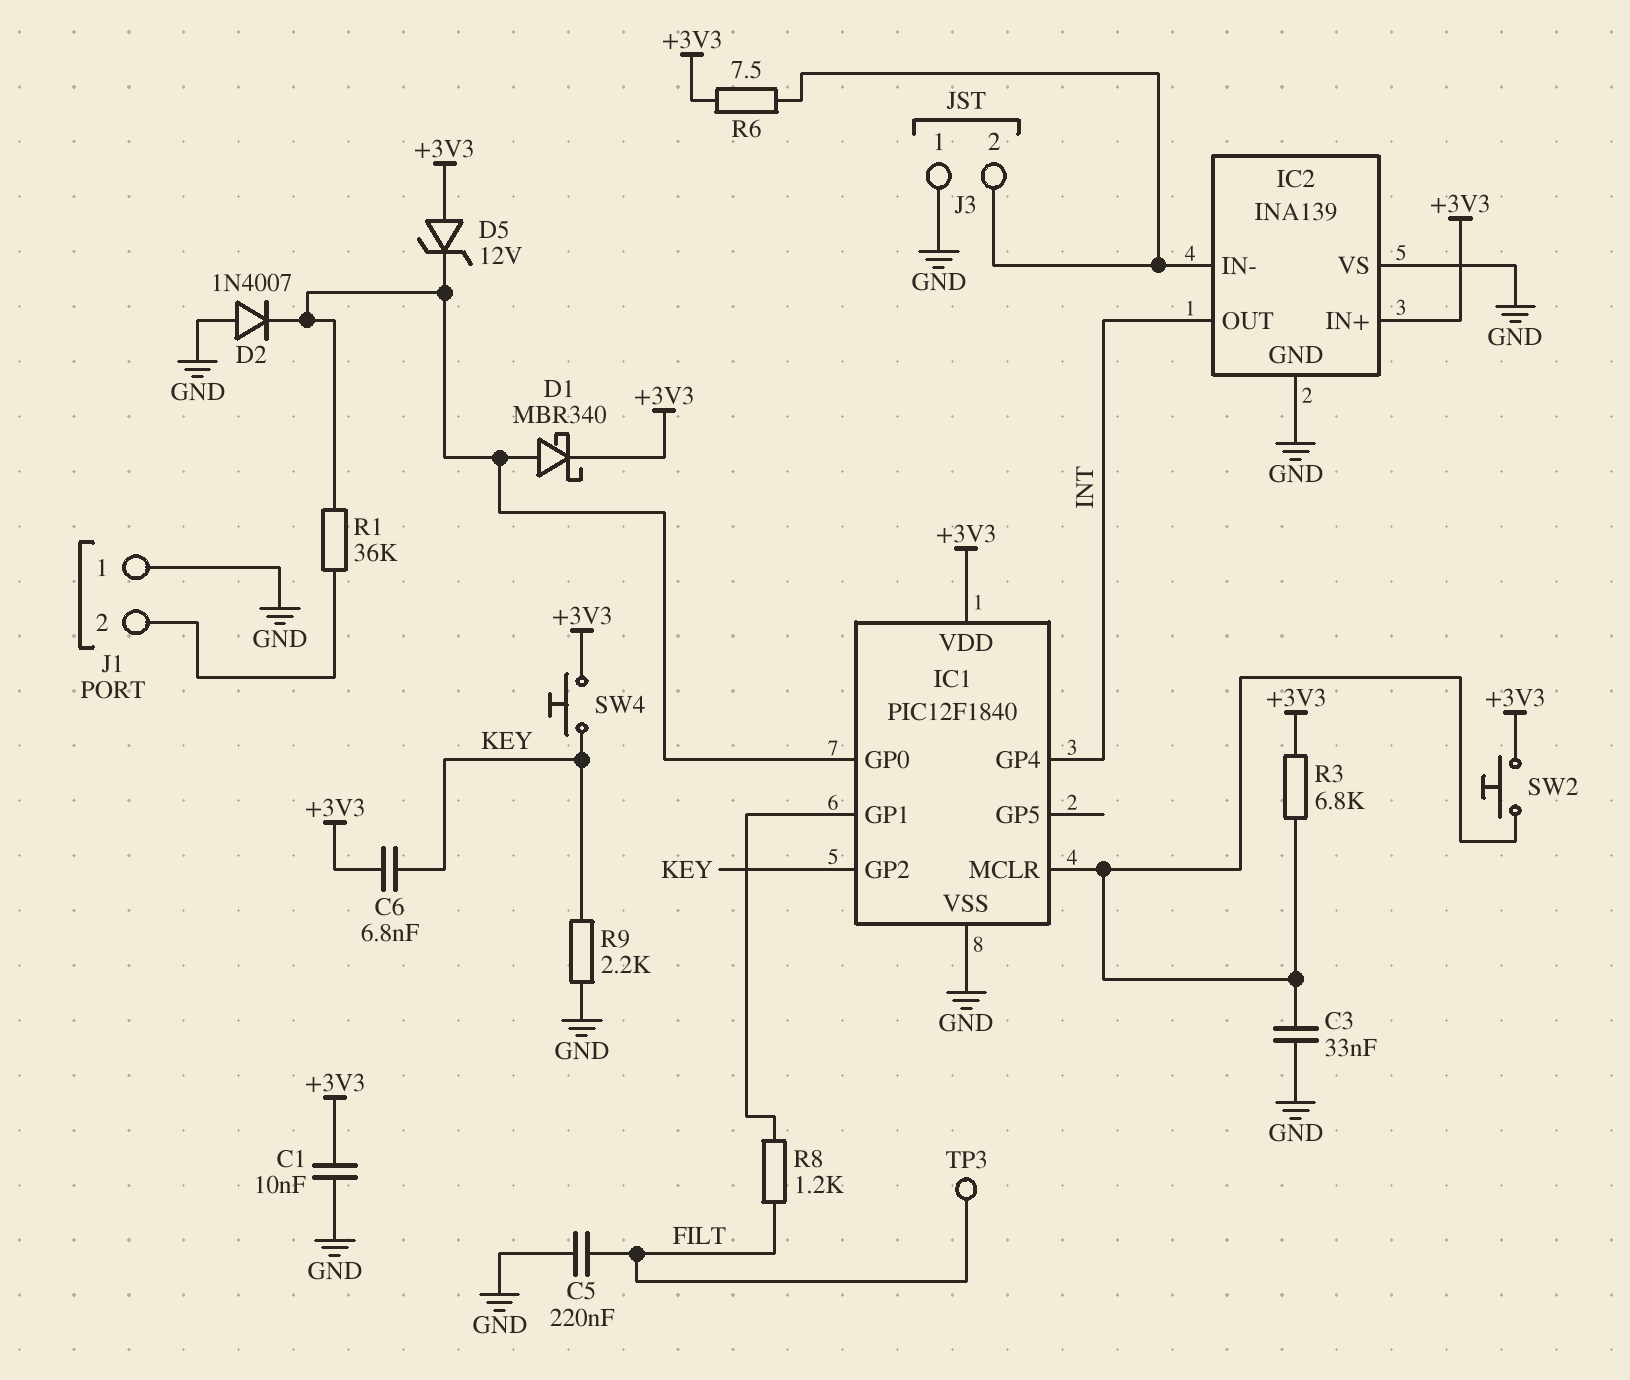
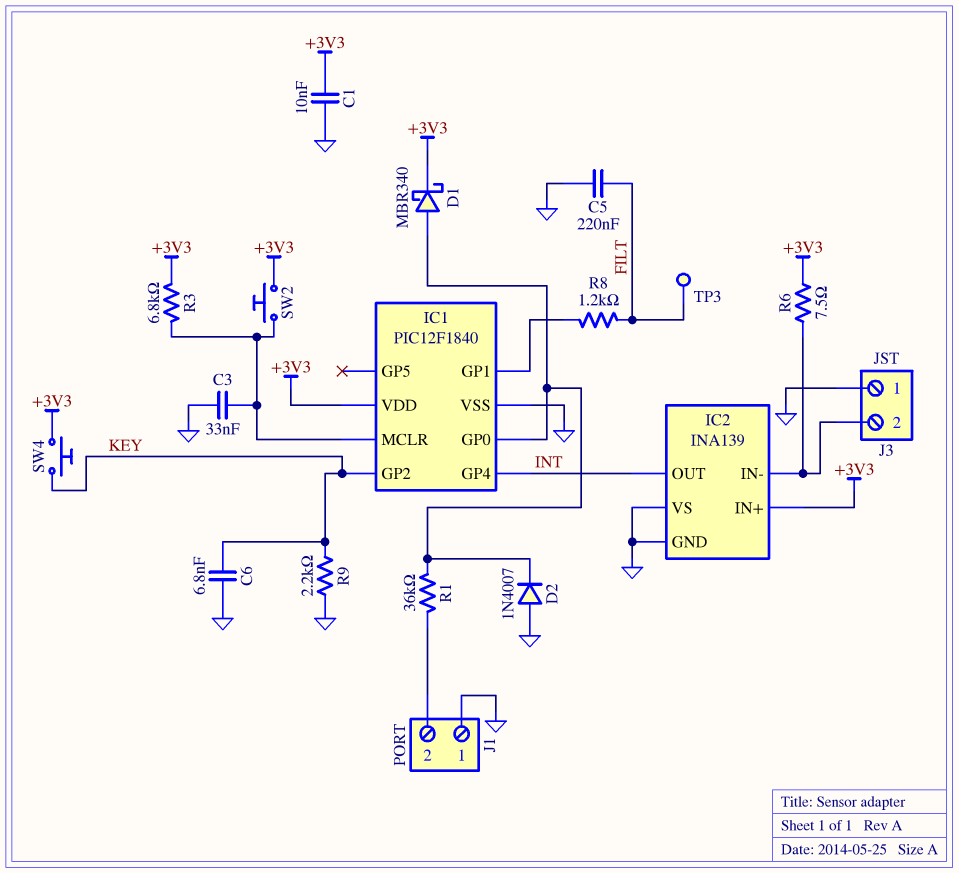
C6: 6.8nF (+3V3, KEY) -> 6.8nF (GND, KEY)
D5: zener 12V (A +3V3, K IC1/GP0) -> none

